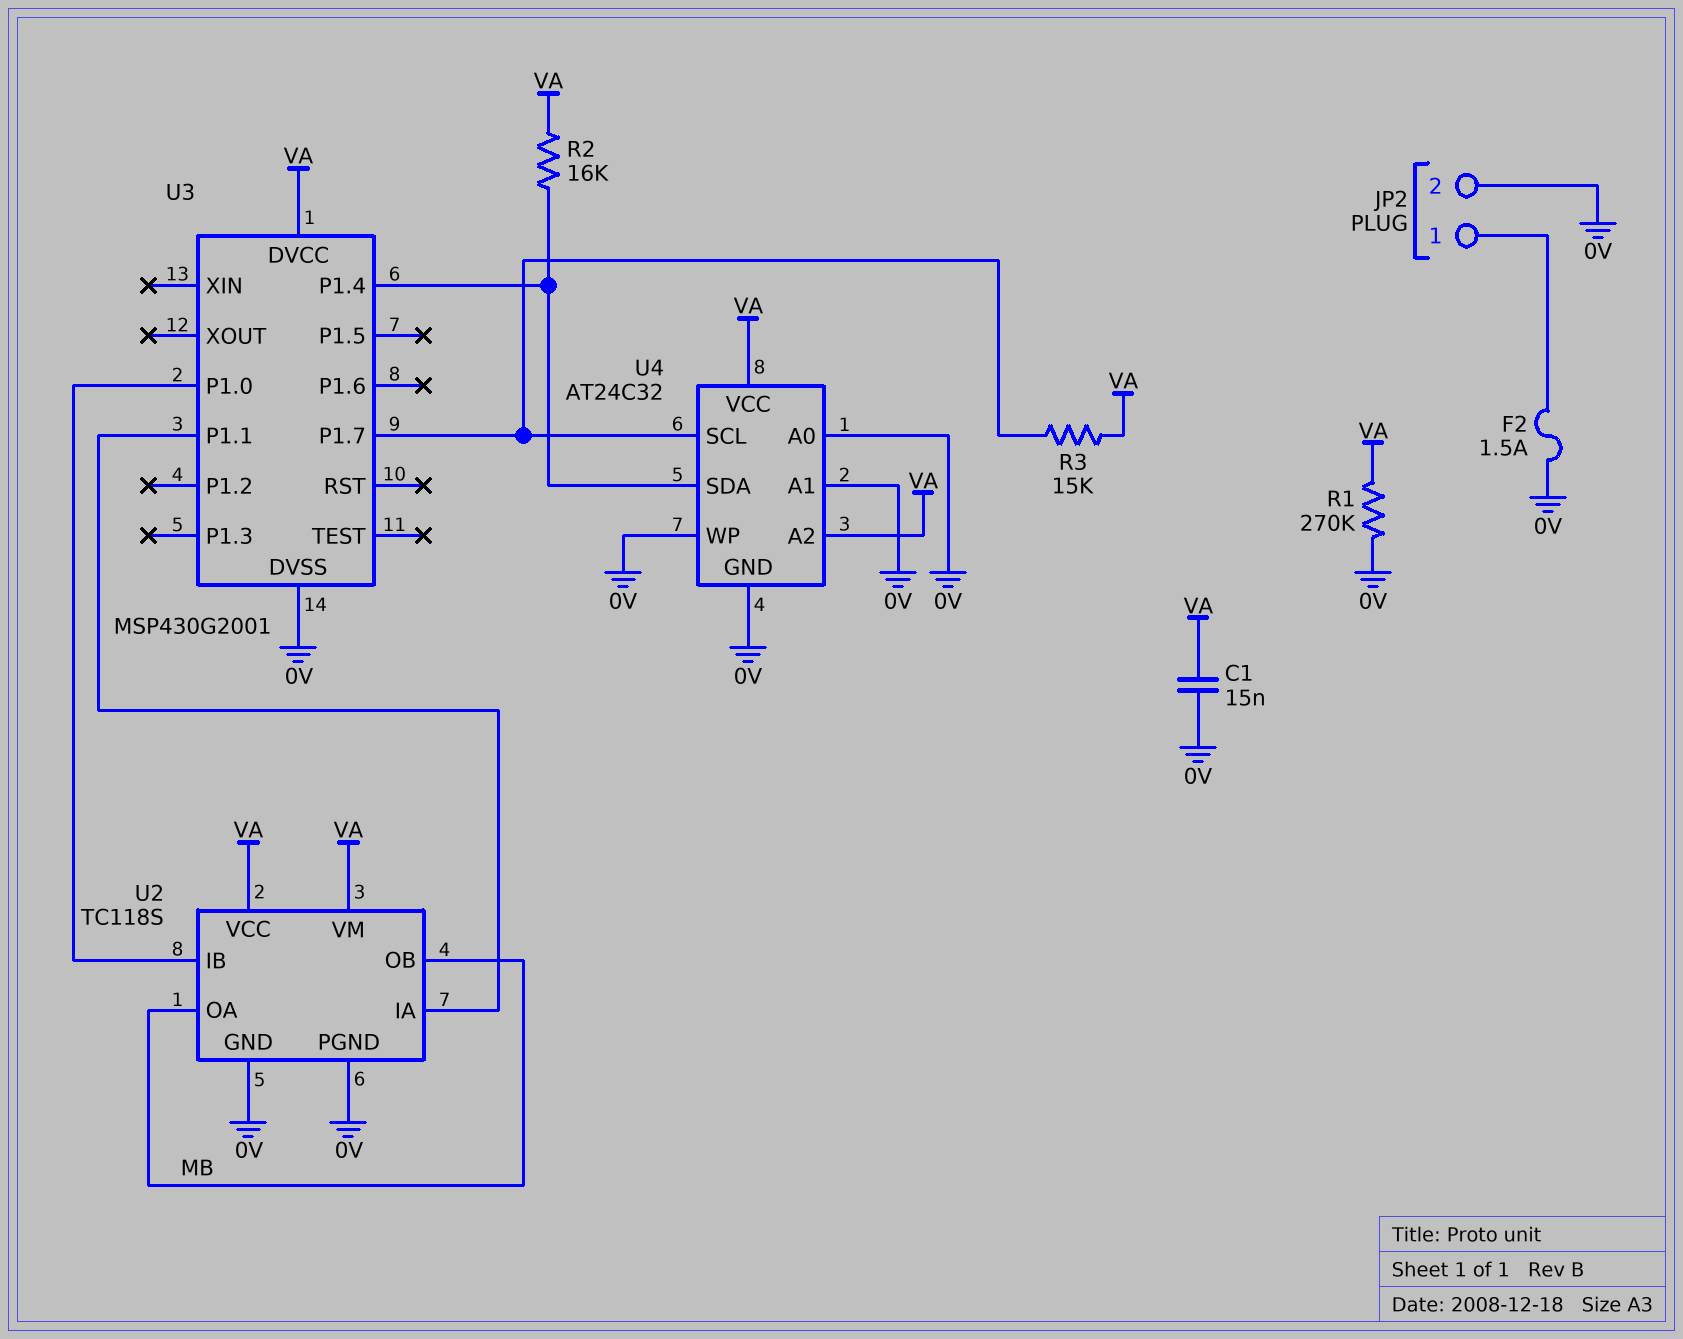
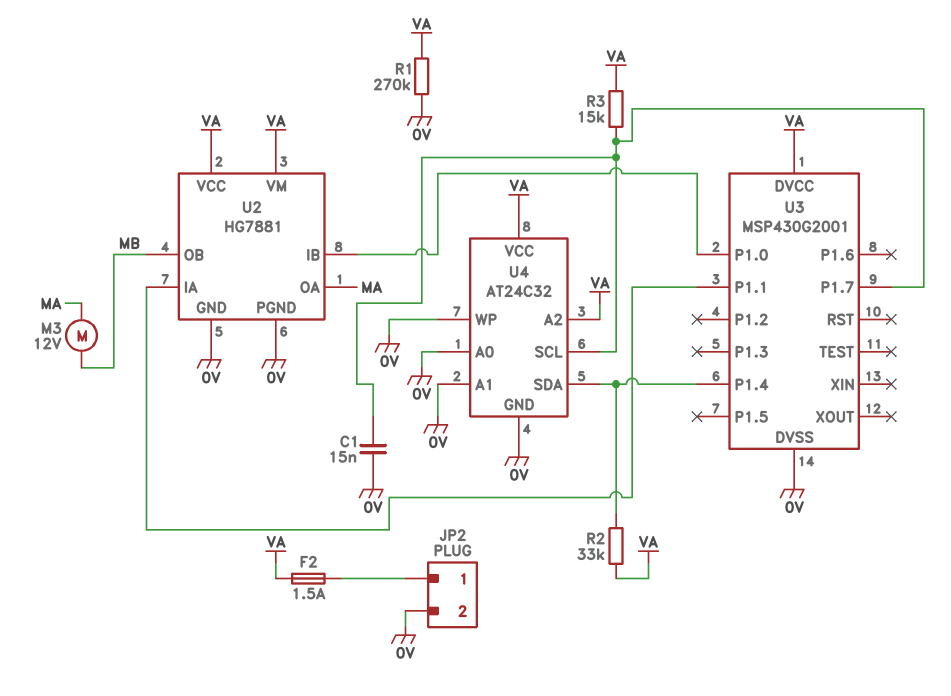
C1: 15nF (0V, VA) -> 15nF (0V, U3/P1.7)
F2: 1.5A (0V, JP2/1) -> 1.5A (JP2/1, VA)
M3: none -> motor 12V (MA, MB)
R2: 16k (U3/P1.4, VA) -> 33k (U3/P1.4, VA)
U2: TC118S -> HG7881
U2 pin OA: MB -> MA

